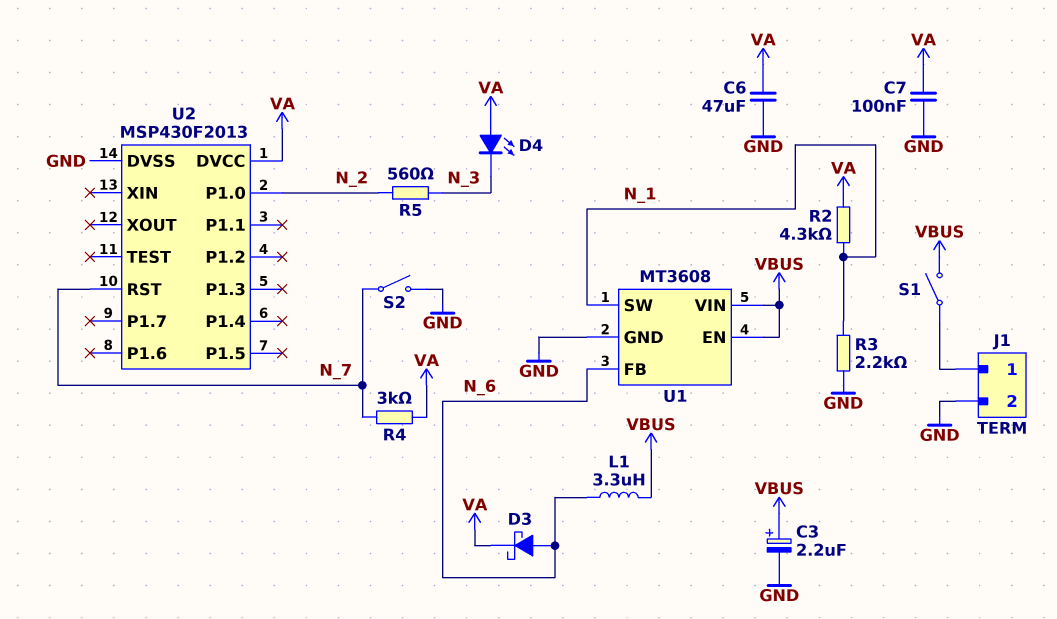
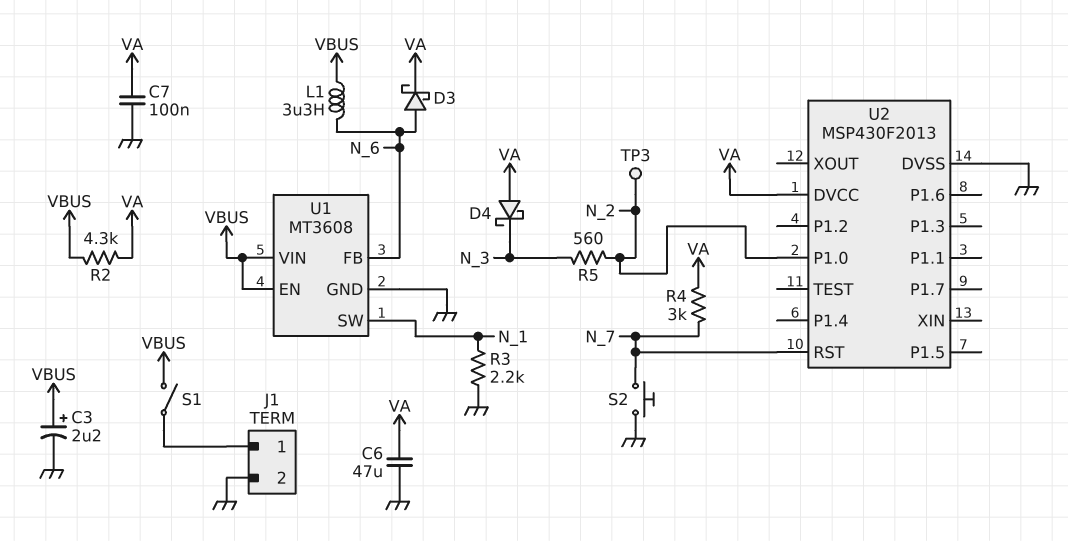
D4: LED (A VA, K N_3) -> schottky (A VA, K N_3)
R2: 4.3k (N_1, VA) -> 4.3k (VA, VBUS)
S2: switch (GND, N_7) -> button (GND, N_7)
TP3: none -> test point (N_2)

